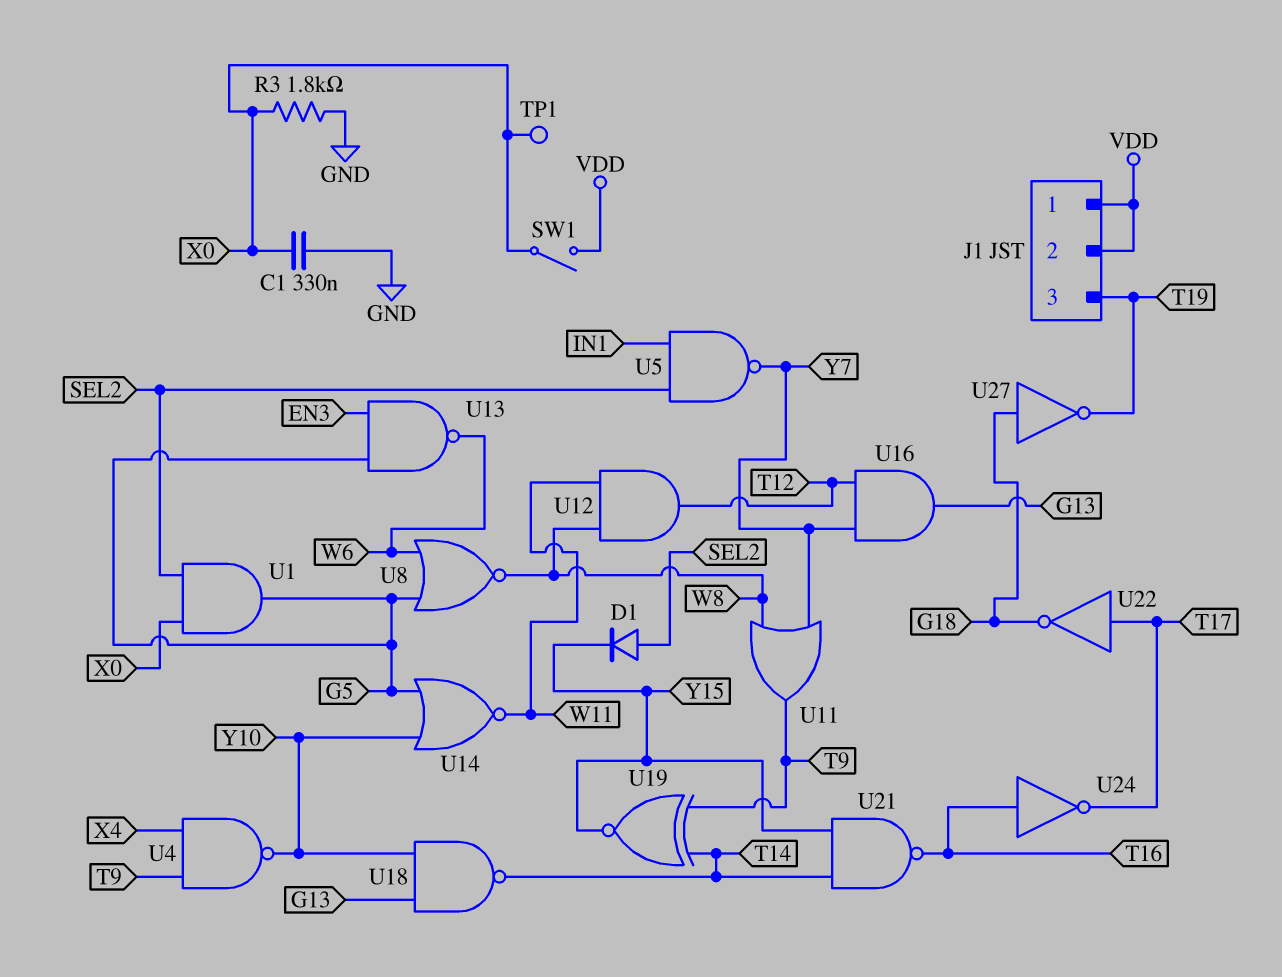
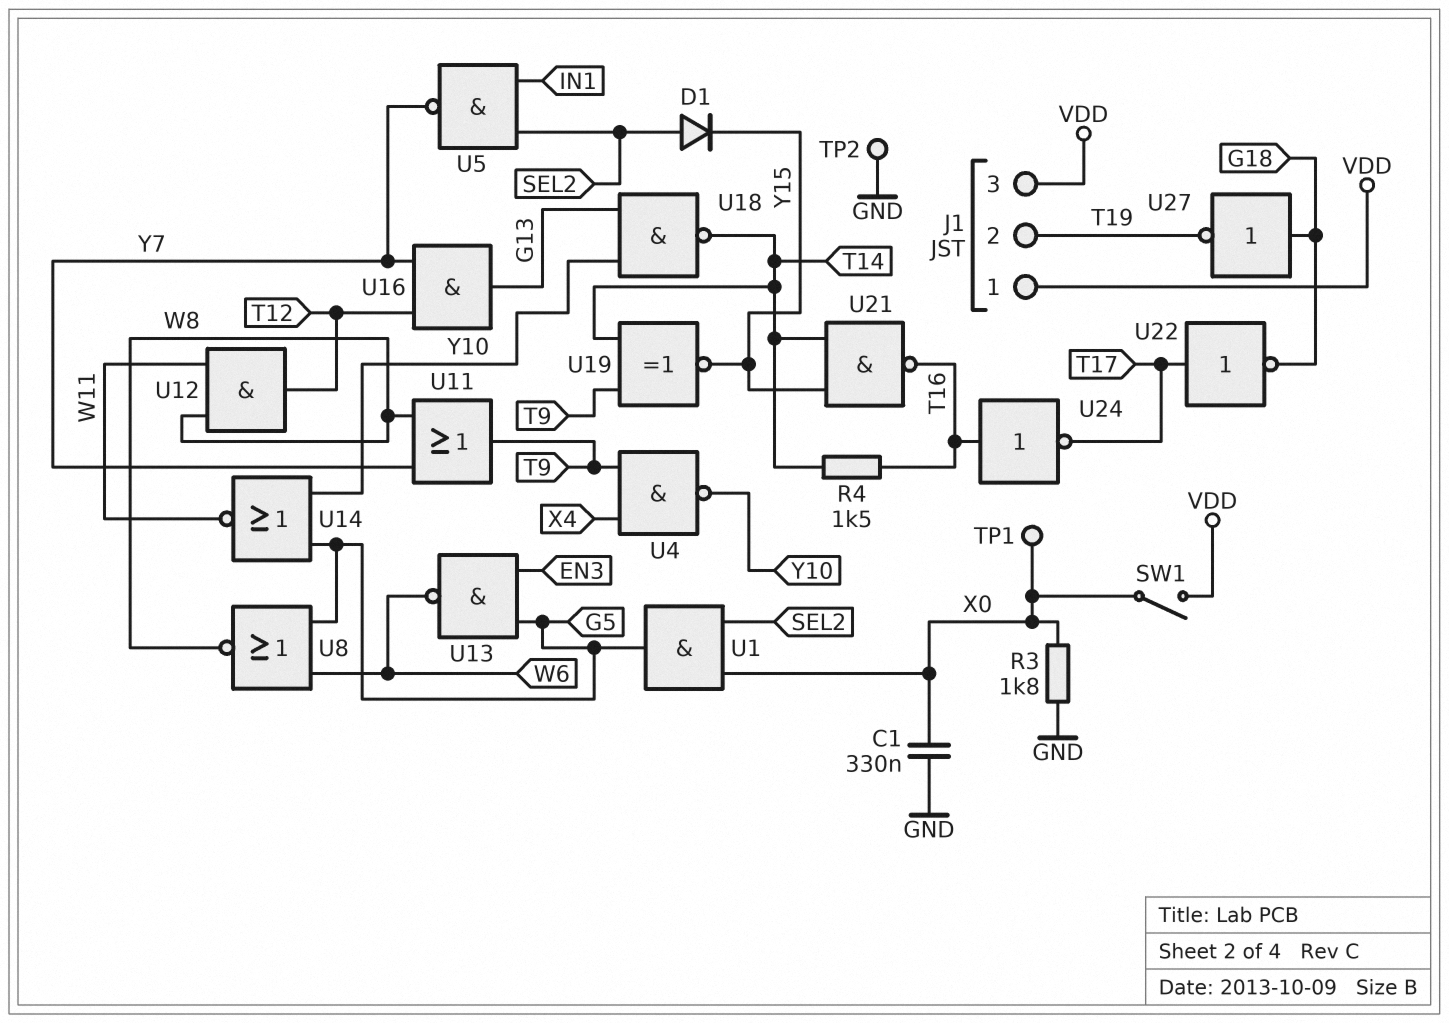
J1 pin 2: VDD -> T19
J1 pin 3: T19 -> VDD
R4: none -> 1.5k (T14, T16)
TP2: none -> test point (GND)

